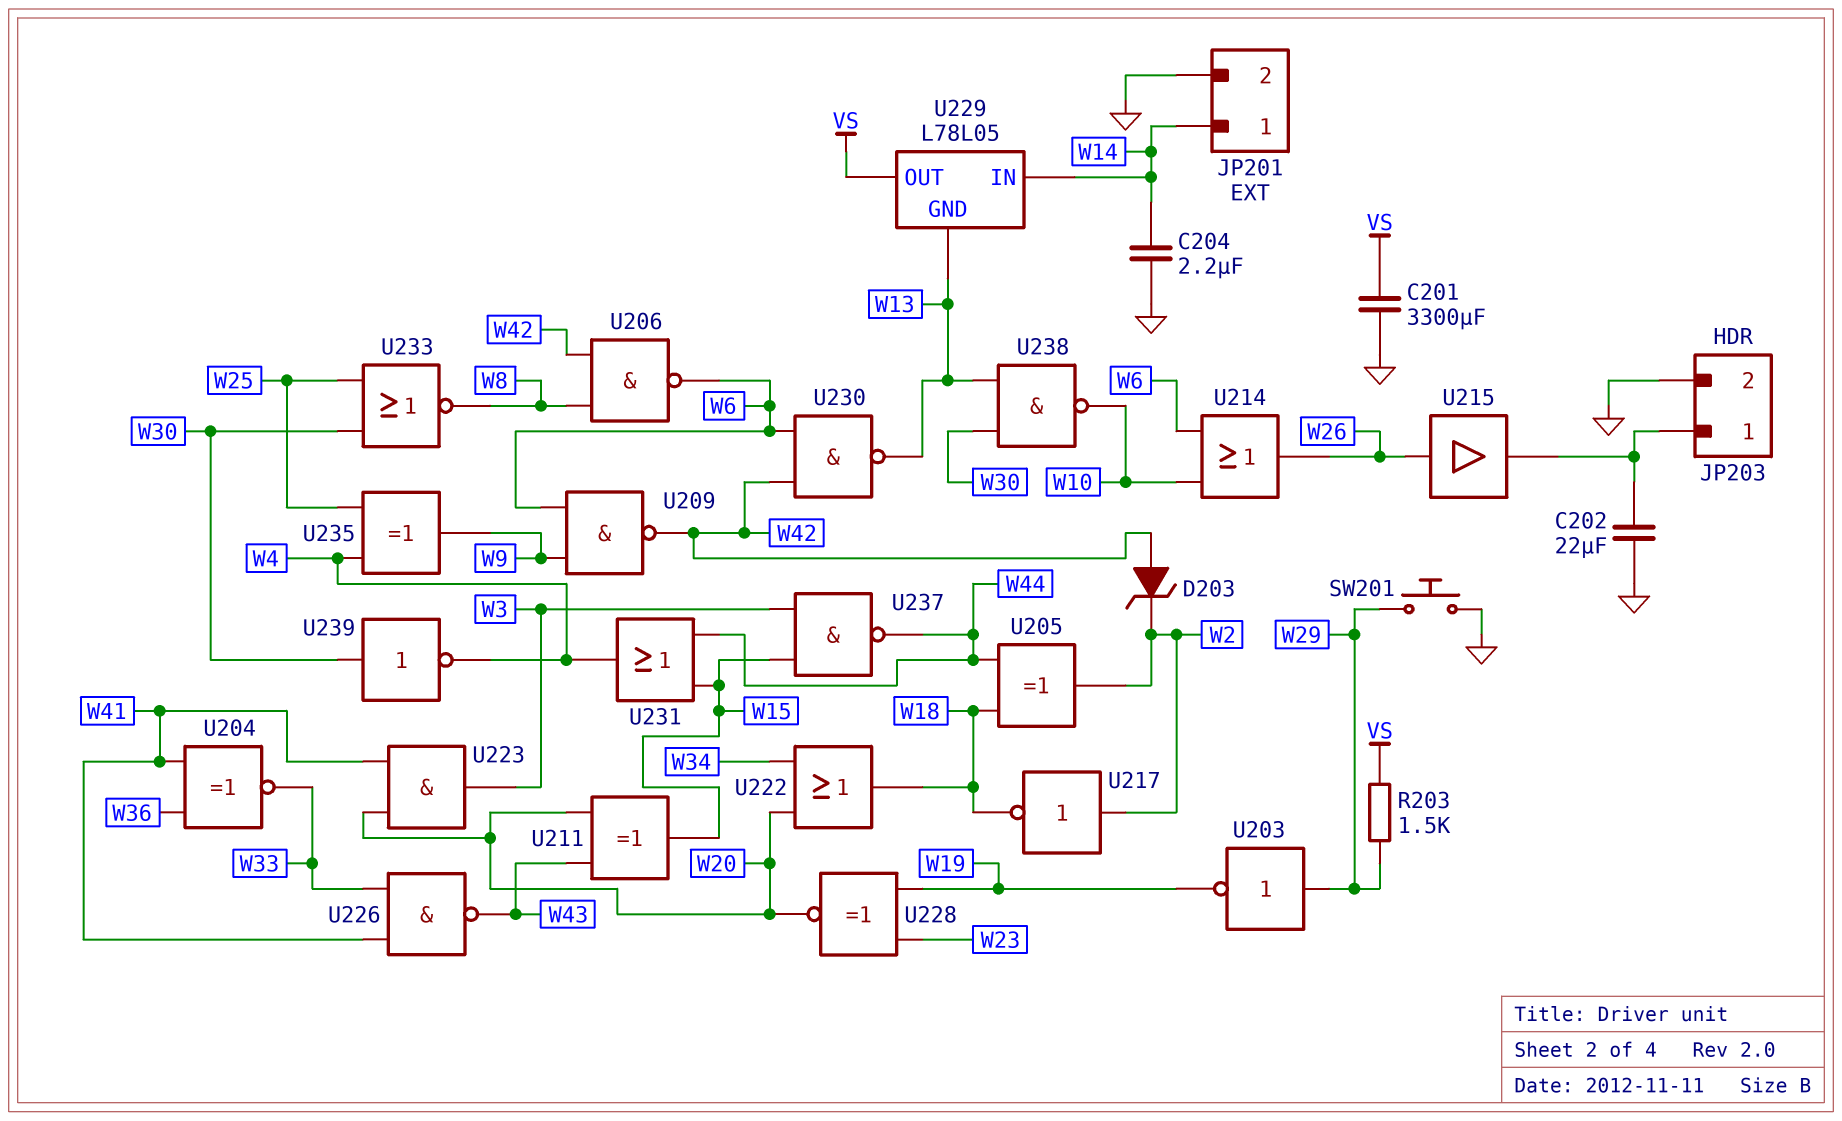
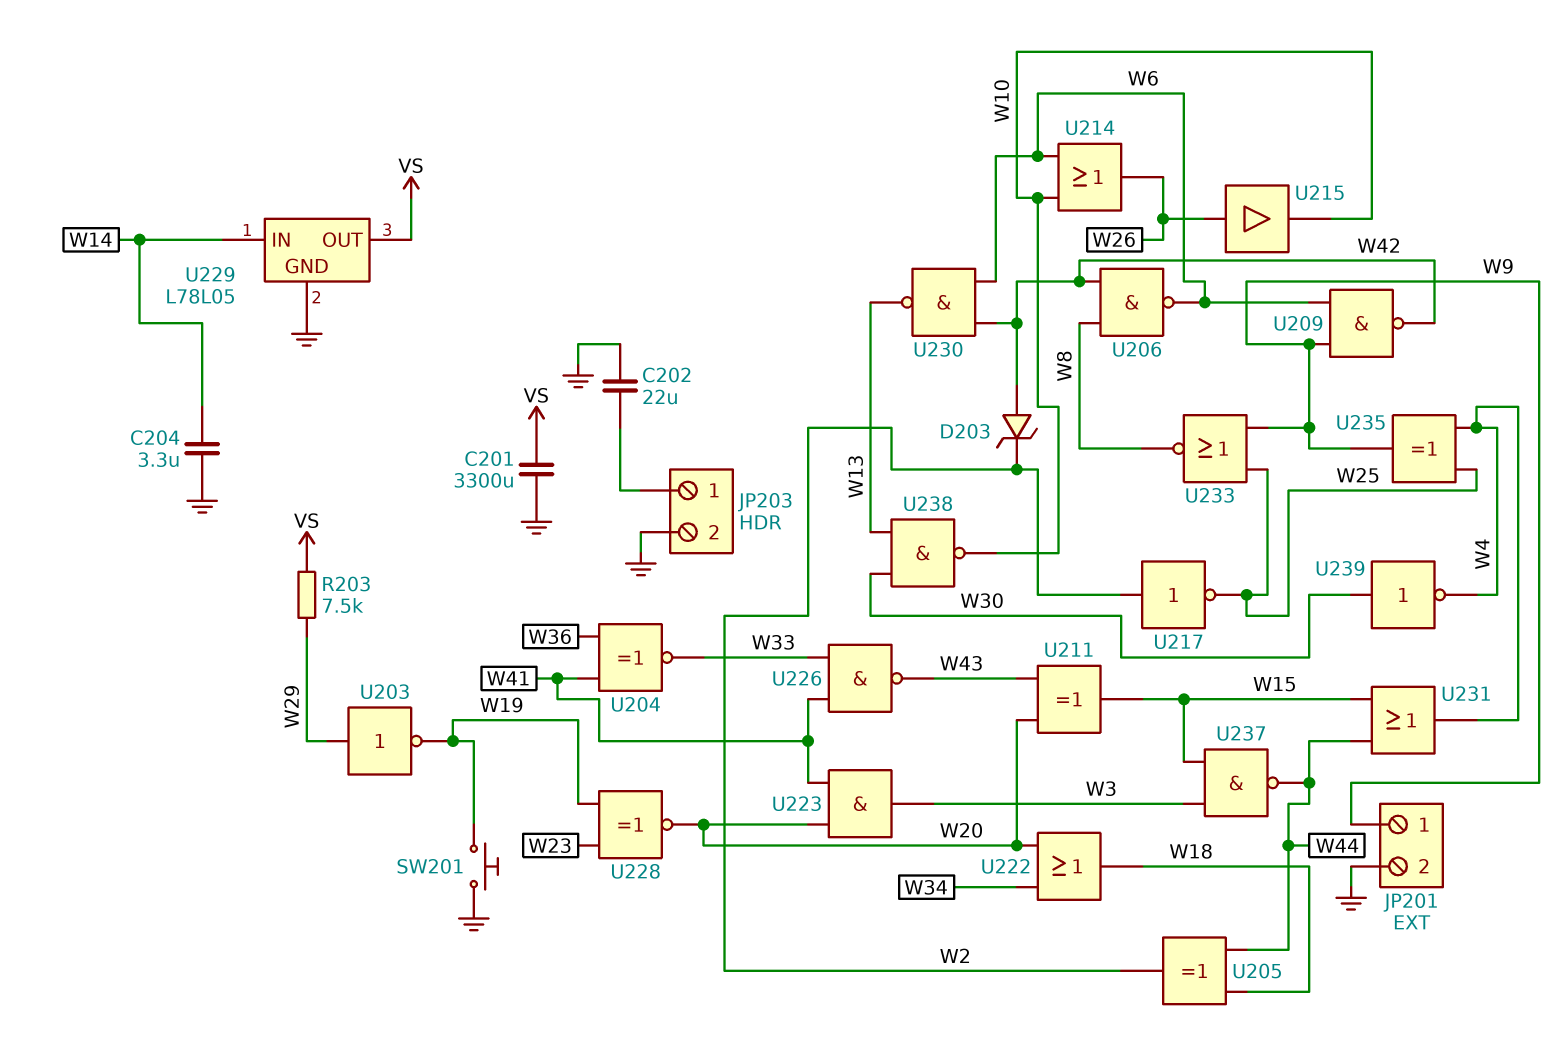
C204: 2.2uF (GND, W14) -> 3.3uF (GND, W14)
JP201 pin 1: W14 -> W9
R203: 1.5k (VS, W29) -> 7.5k (VS, W29)
SW201: button (GND, W29) -> button (GND, W19)
U215: buffer (in W26, out JP203/1) -> buffer (in W26, out W10)
U217: NOT (in W2, out W18) -> NOT (in W2, out W25)
U229 pin GND: W13 -> GND
U233: NOR (in W25, in W30, out W8) -> NOR (in W9, in W25, out W8)

